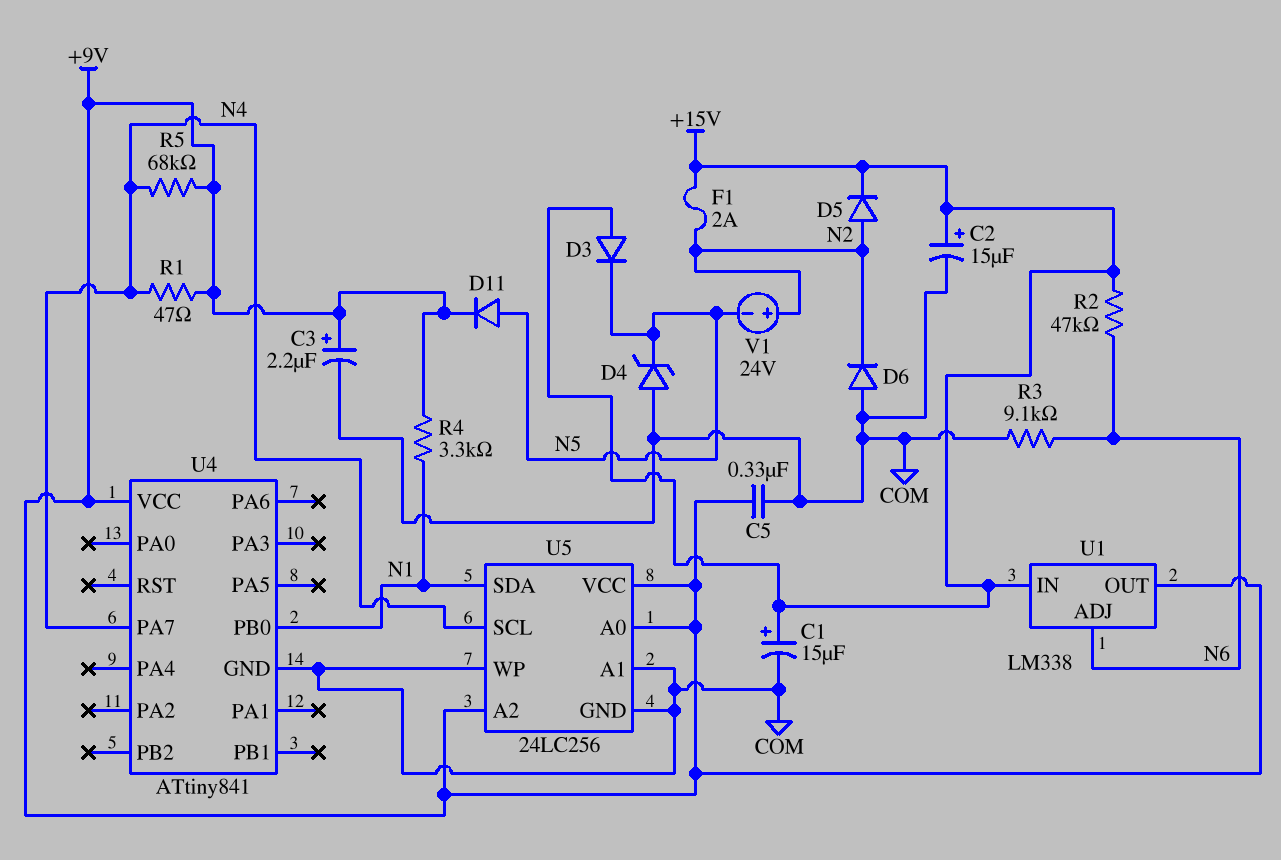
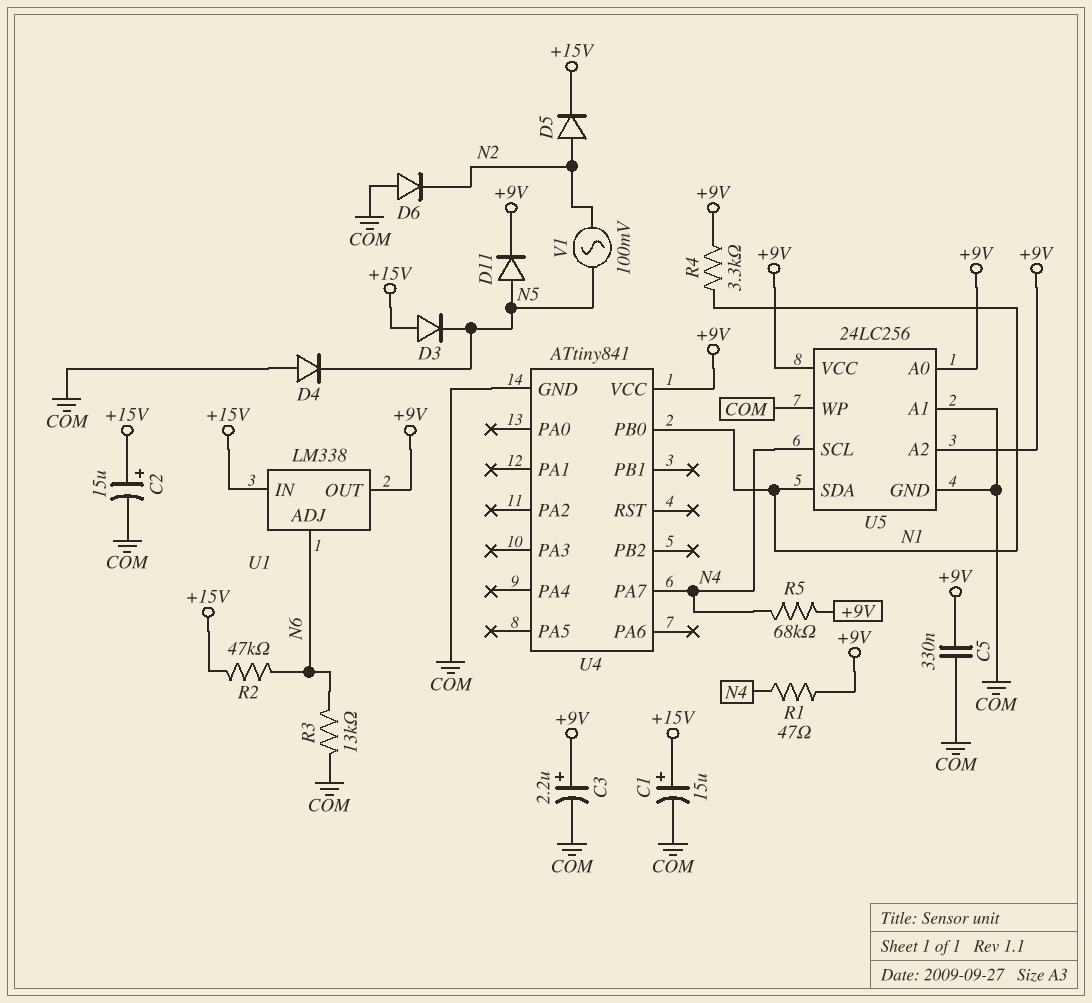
D4: zener (A COM, K N5) -> diode (A COM, K N5)
F1: 2A (+15V, N2) -> none
R3: 9.1k (COM, N6) -> 13k (COM, N6)
V1: 24V (plus N2, minus N5) -> AC 100mV (N2, N5)

